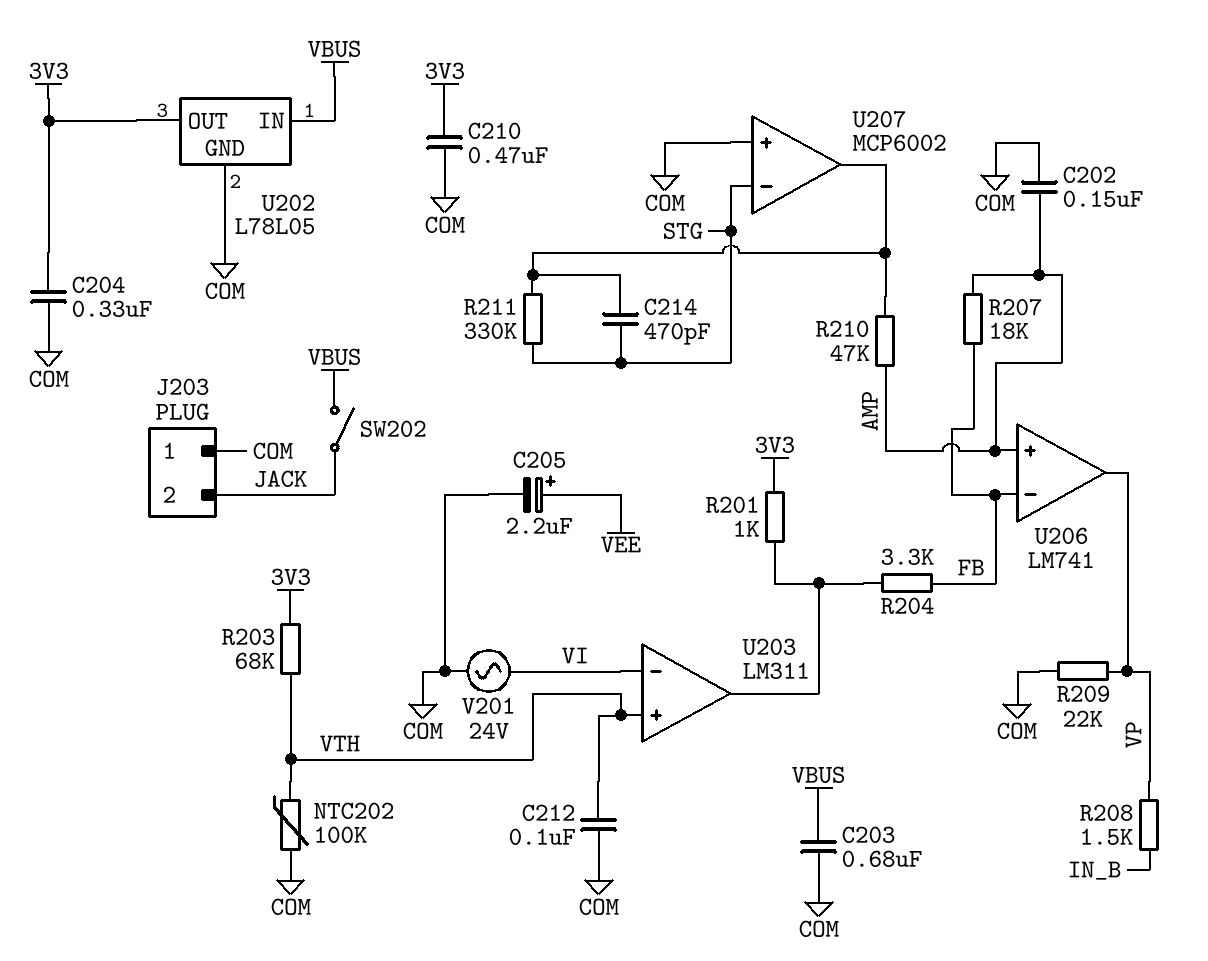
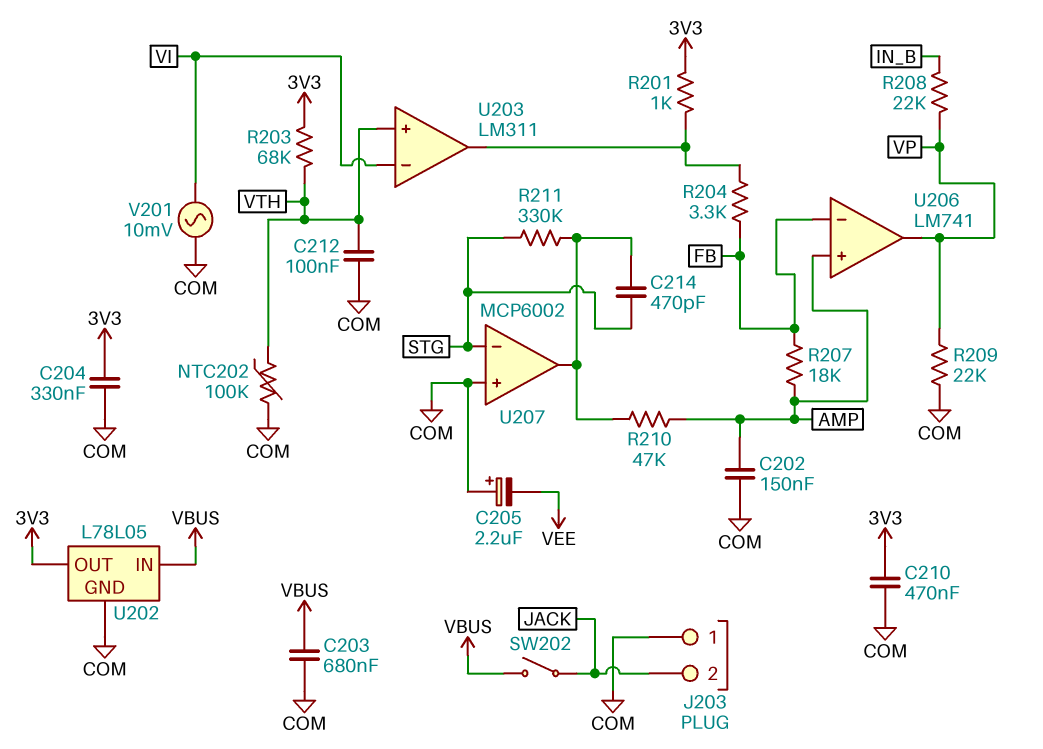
C205: 2.2uF (plus VEE, minus COM) -> 2.2uF (plus COM, minus VEE)
R208: 1.5k (IN_B, VP) -> 22k (IN_B, VP)
V201: AC 24V (COM, VI) -> AC 10mV (COM, VI)

